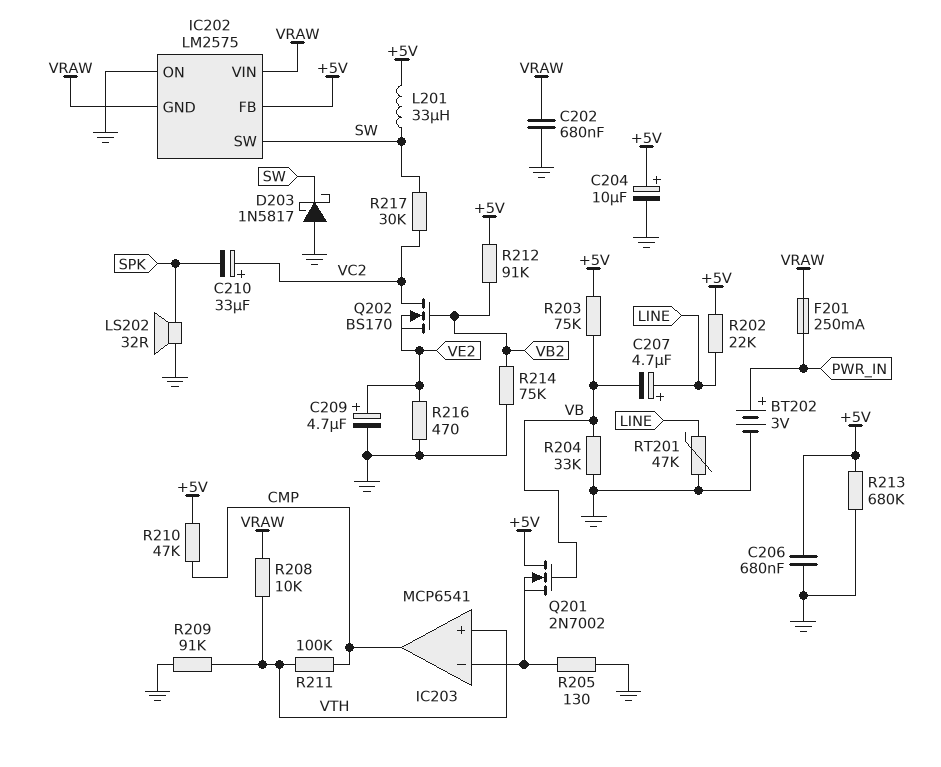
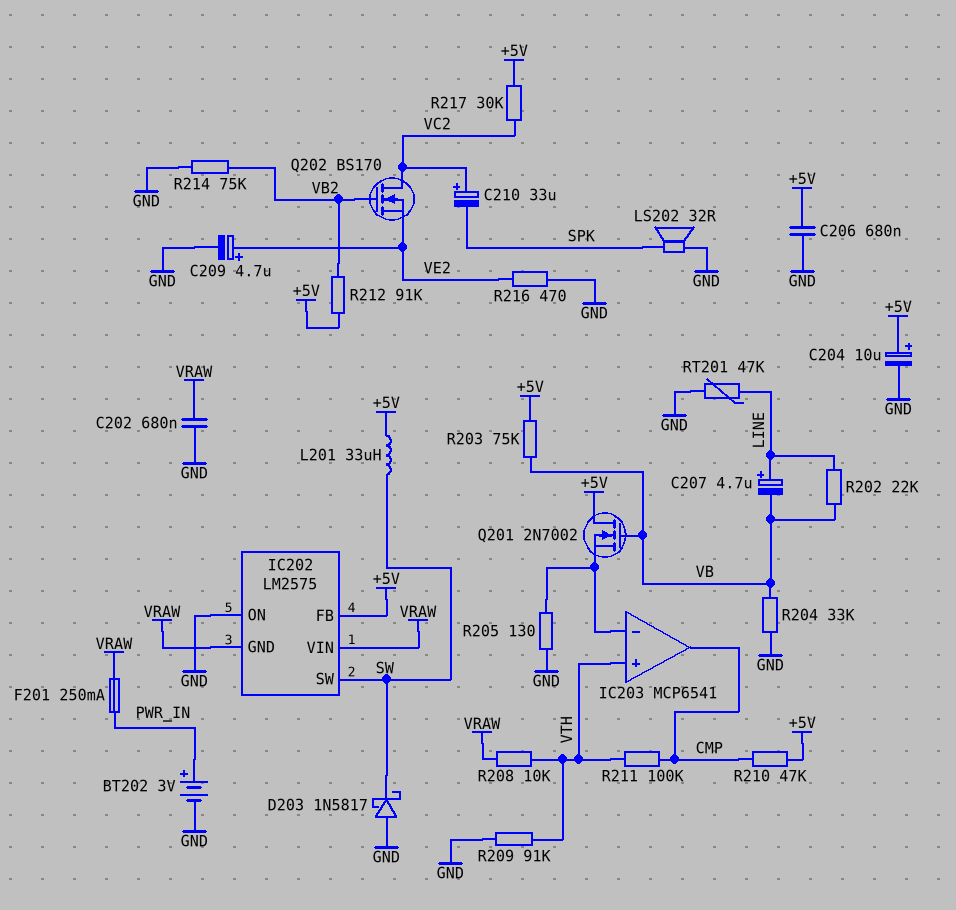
R202: 22k (+5V, LINE) -> 22k (LINE, VB)
R213: 680k (+5V, GND) -> none
R217: 30k (SW, VC2) -> 30k (+5V, VC2)

